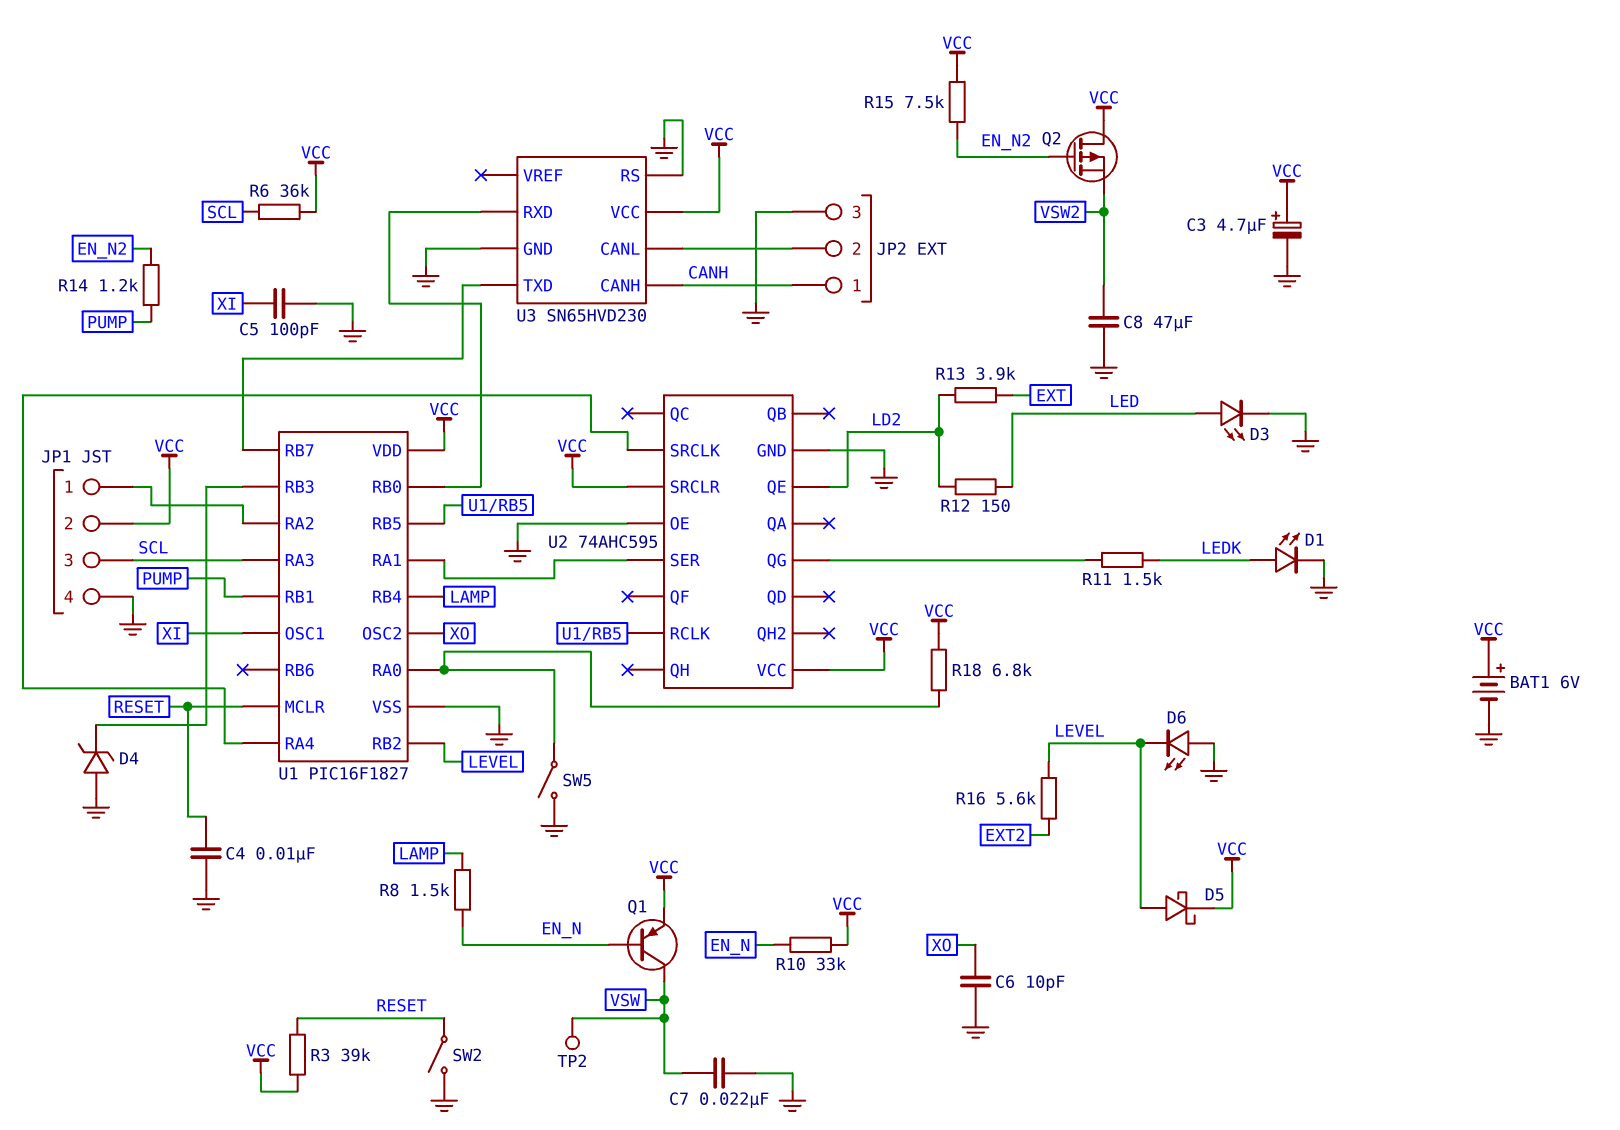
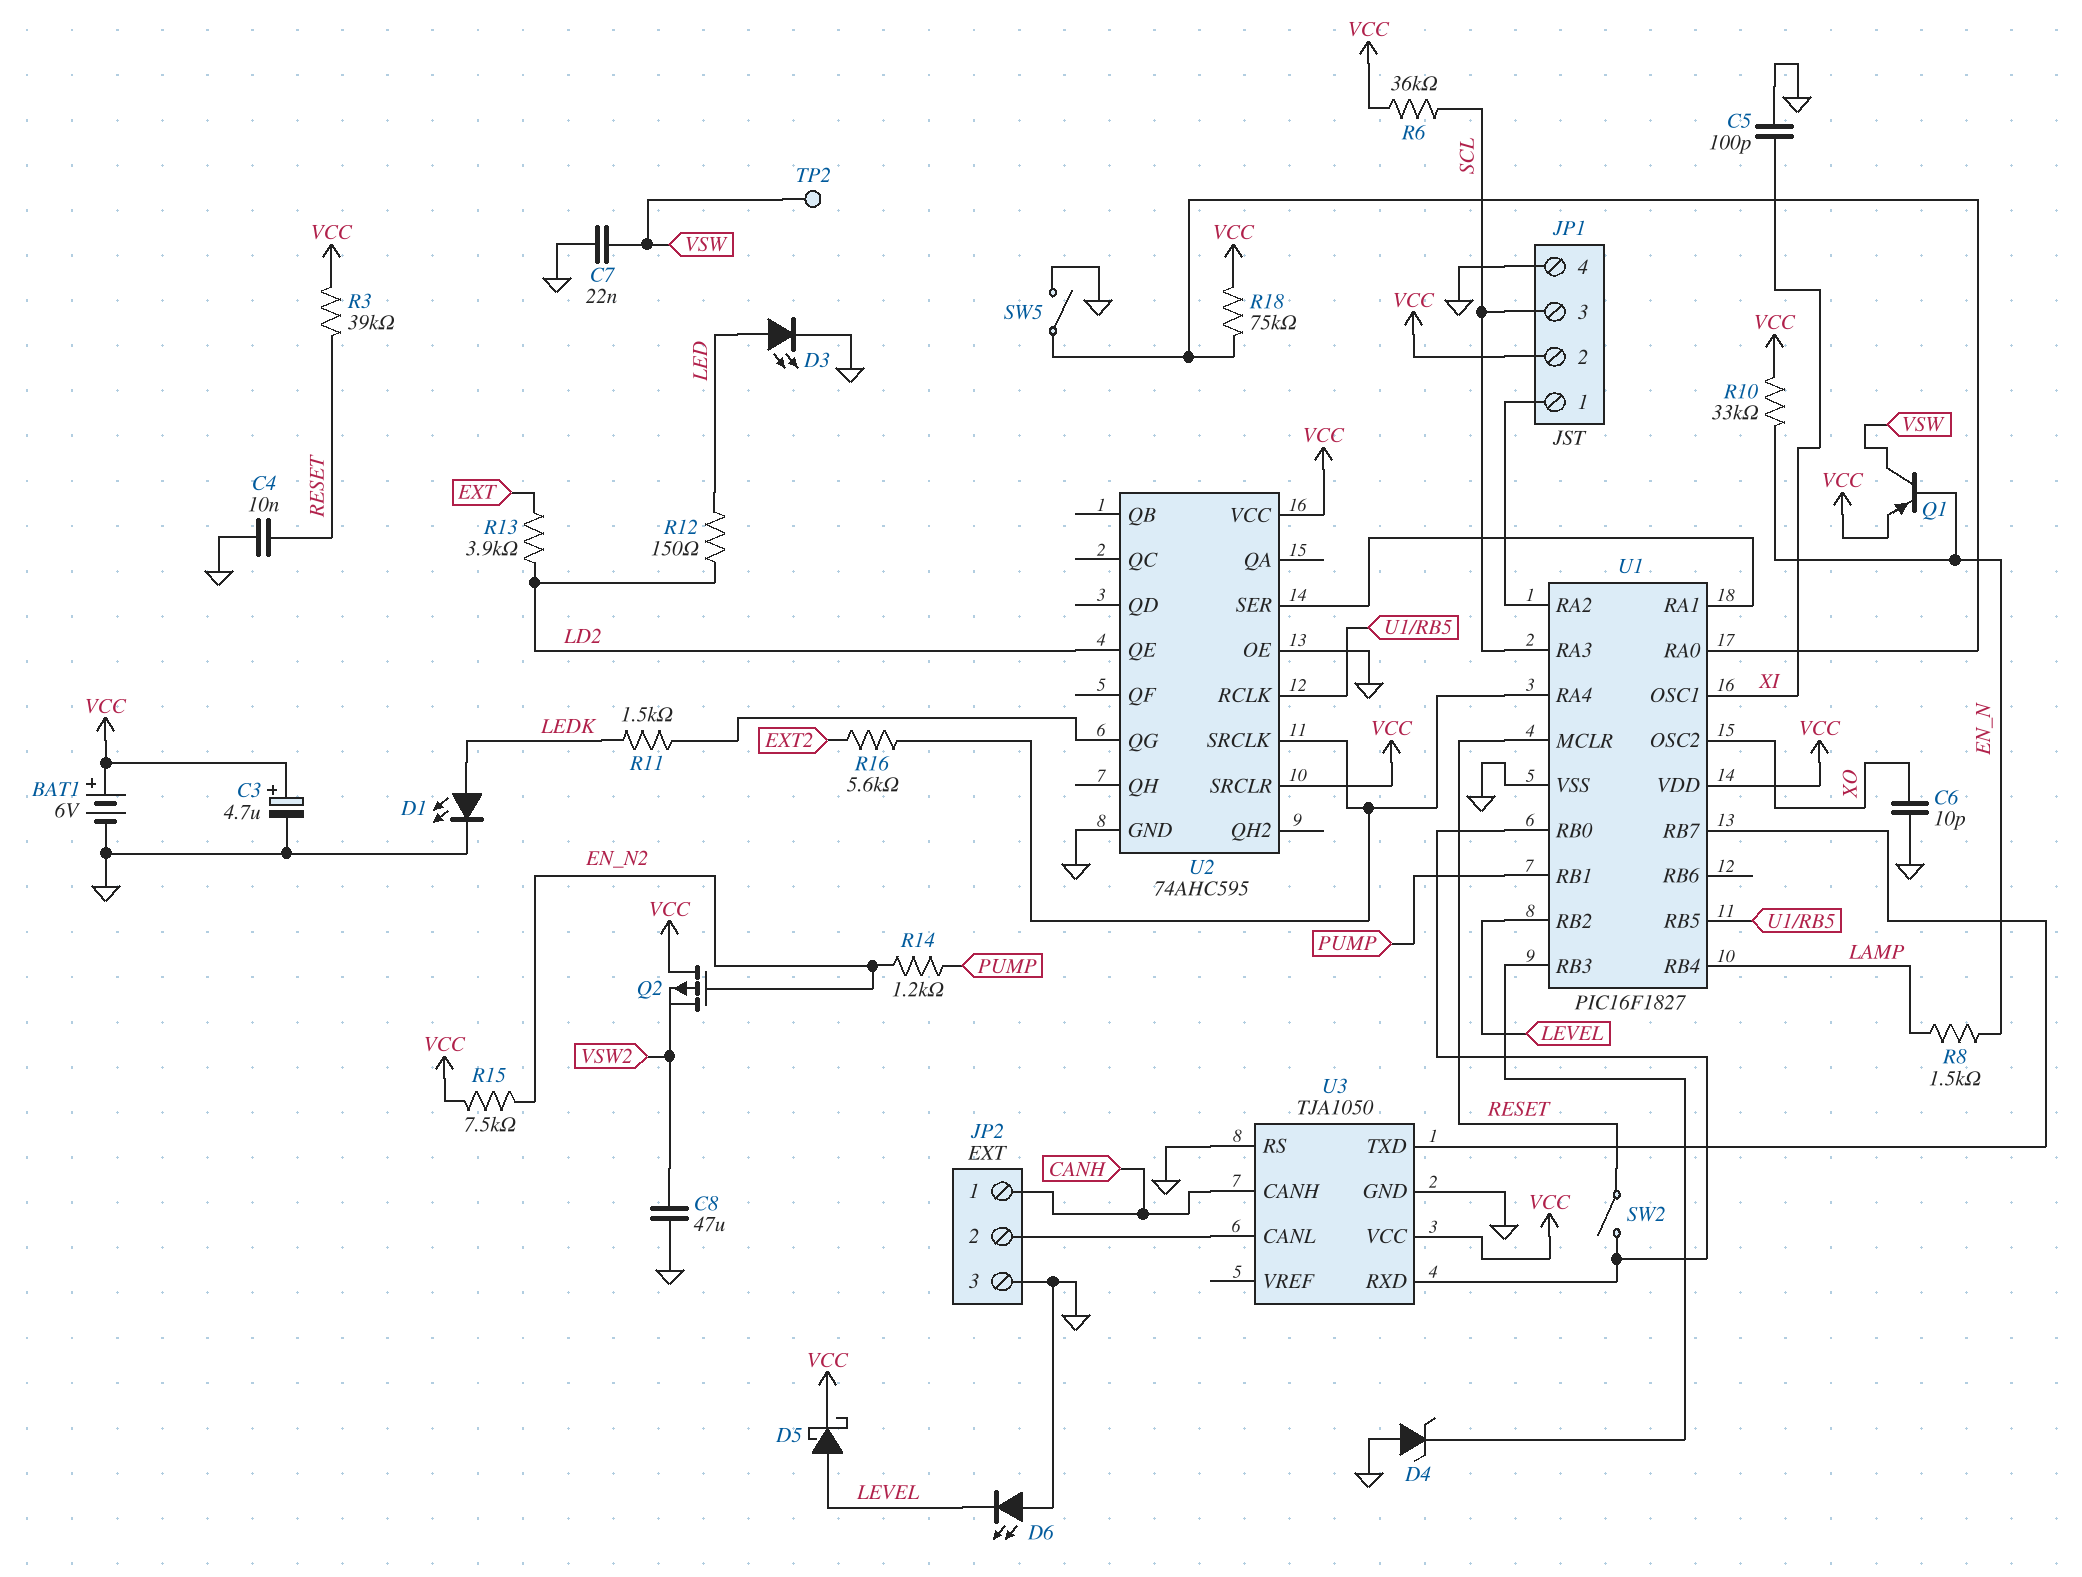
R16: 5.6k (EXT2, LEVEL) -> 5.6k (EXT2, U1/RA4)
R18: 6.8k (U1/RA0, VCC) -> 75k (U1/RA0, VCC)
SW2: switch (GND, RESET) -> switch (RESET, U1/RB0)
U3: SN65HVD230 -> TJA1050

